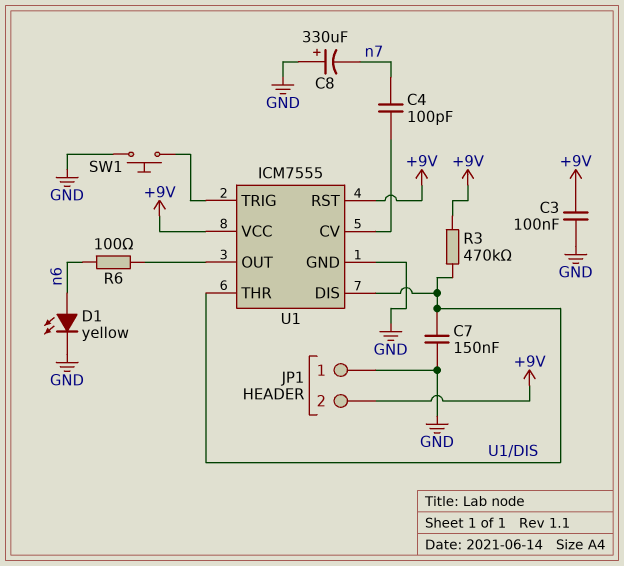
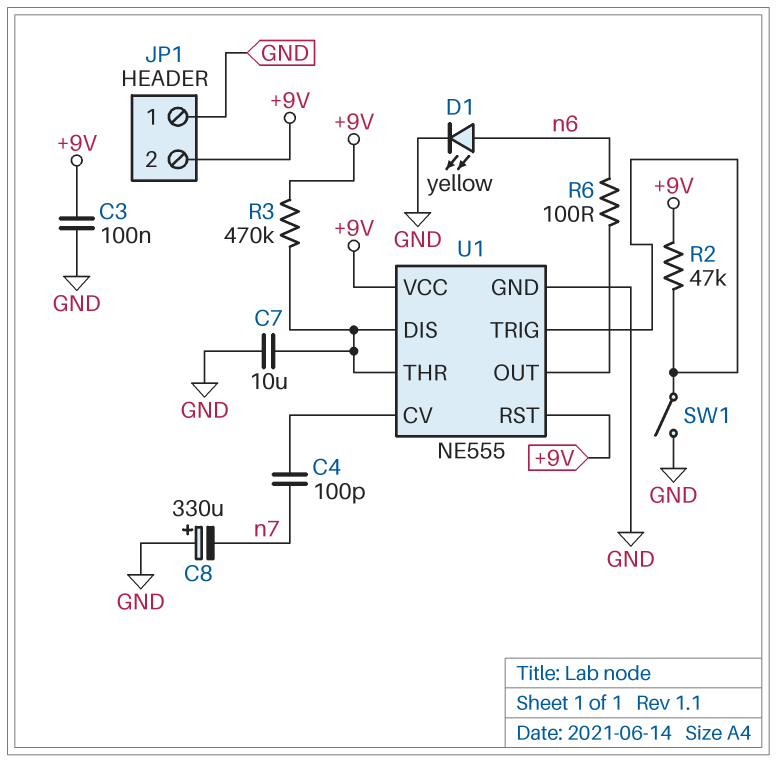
C7: 150nF (GND, U1/DIS) -> 10uF (GND, U1/DIS)
R2: none -> 47k (+9V, U1/TRIG)
SW1: button (GND, U1/TRIG) -> switch (GND, U1/TRIG)
U1: ICM7555 -> NE555

